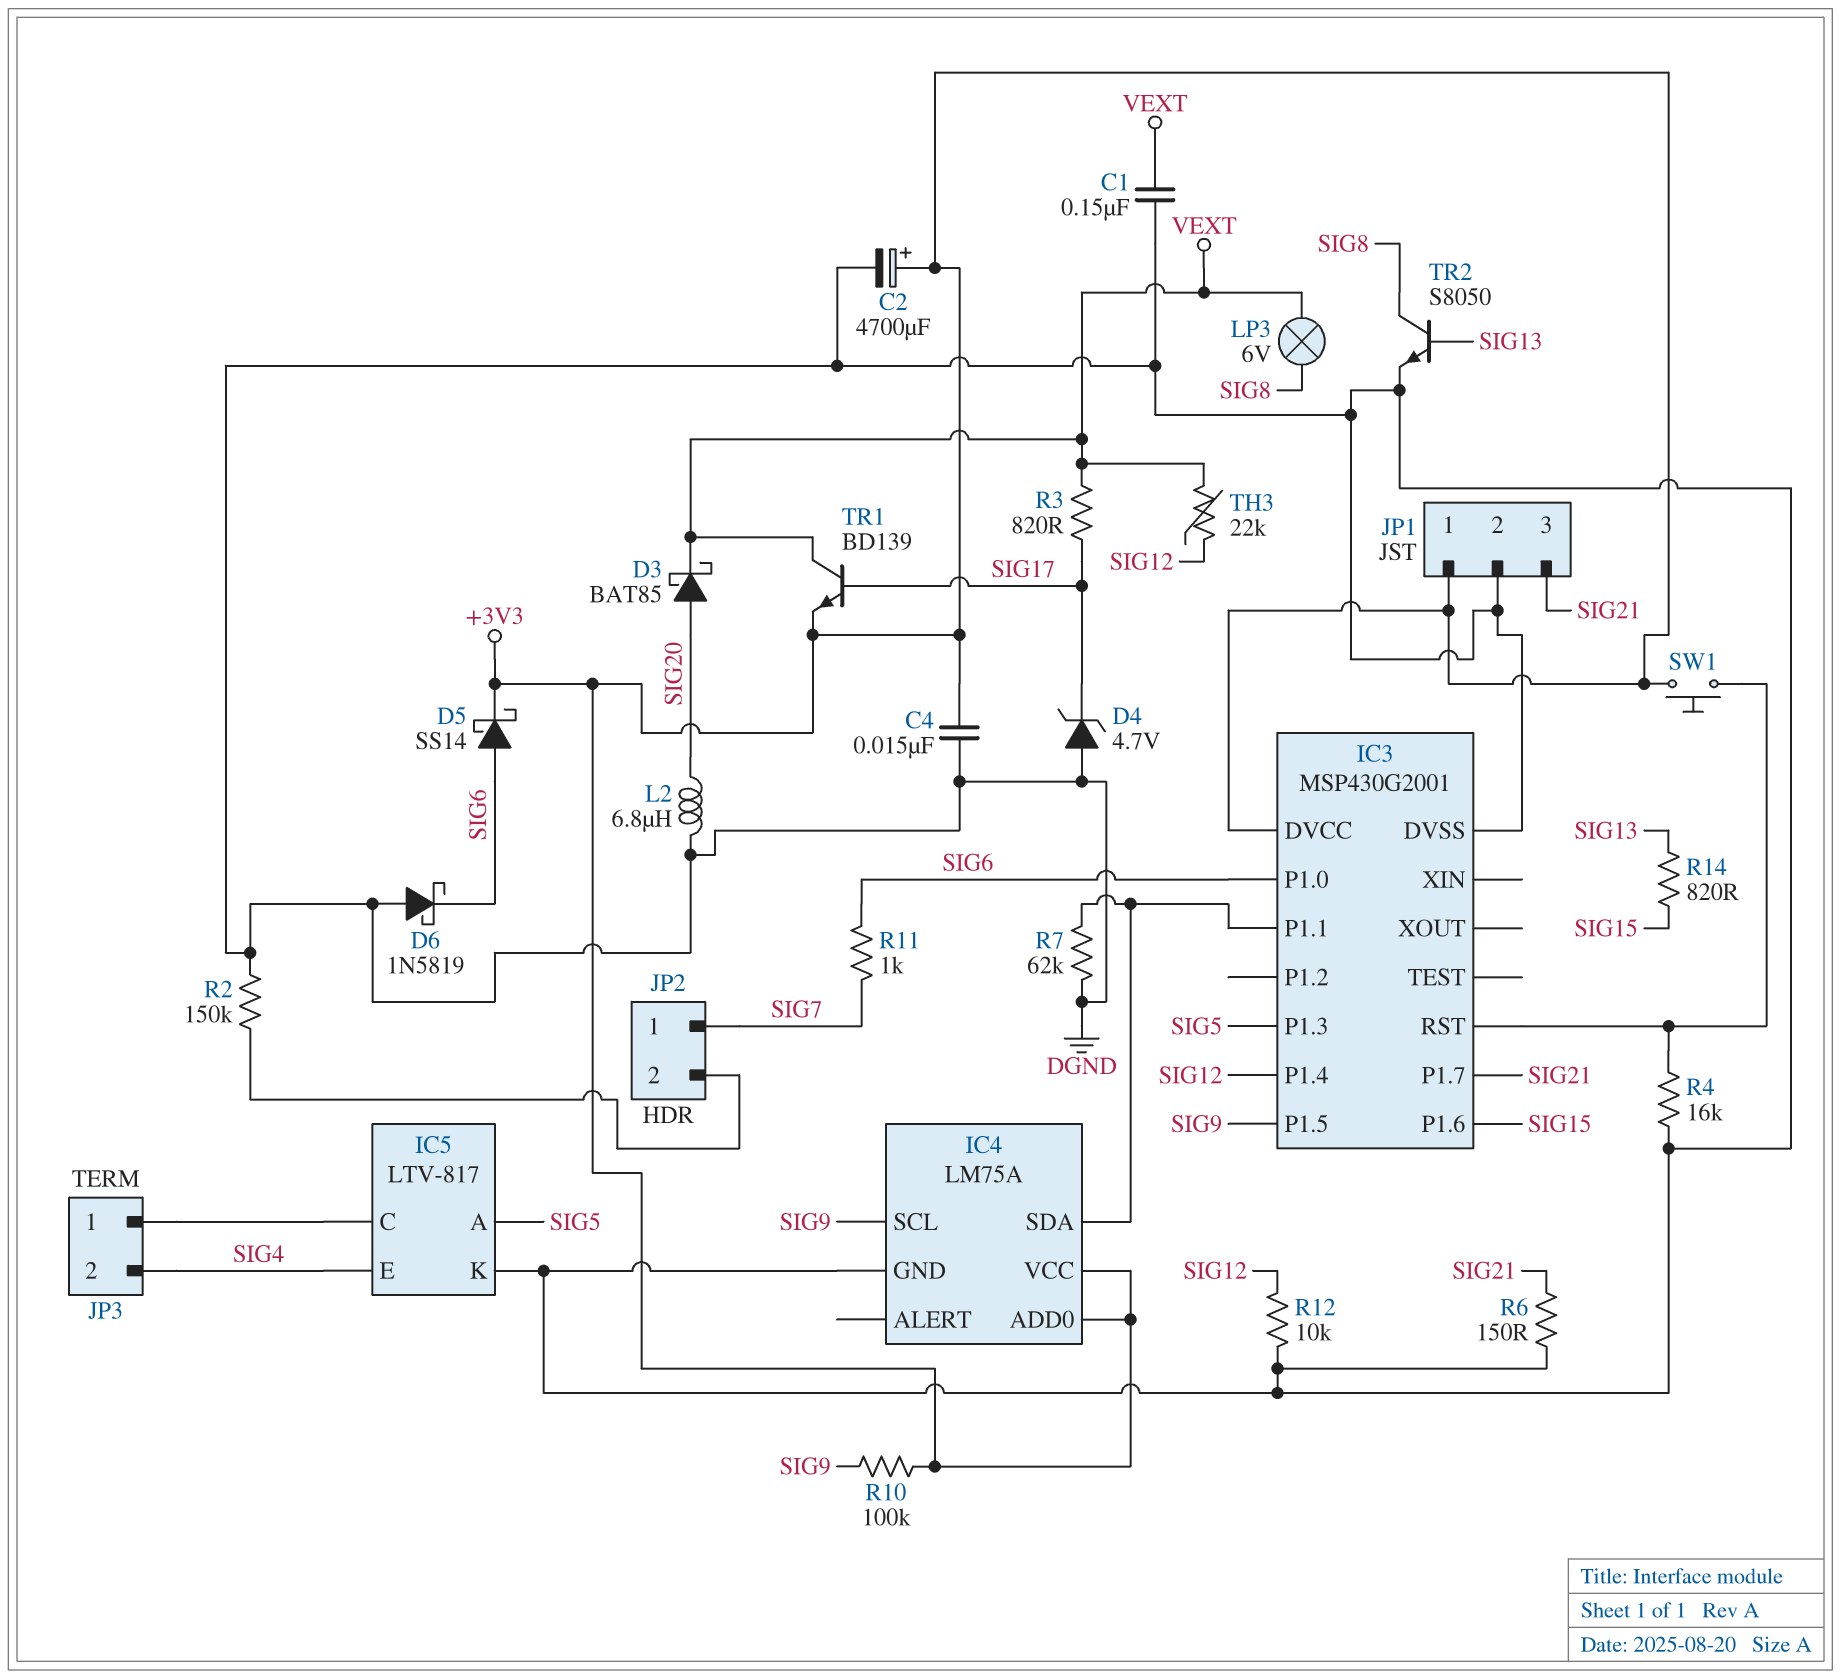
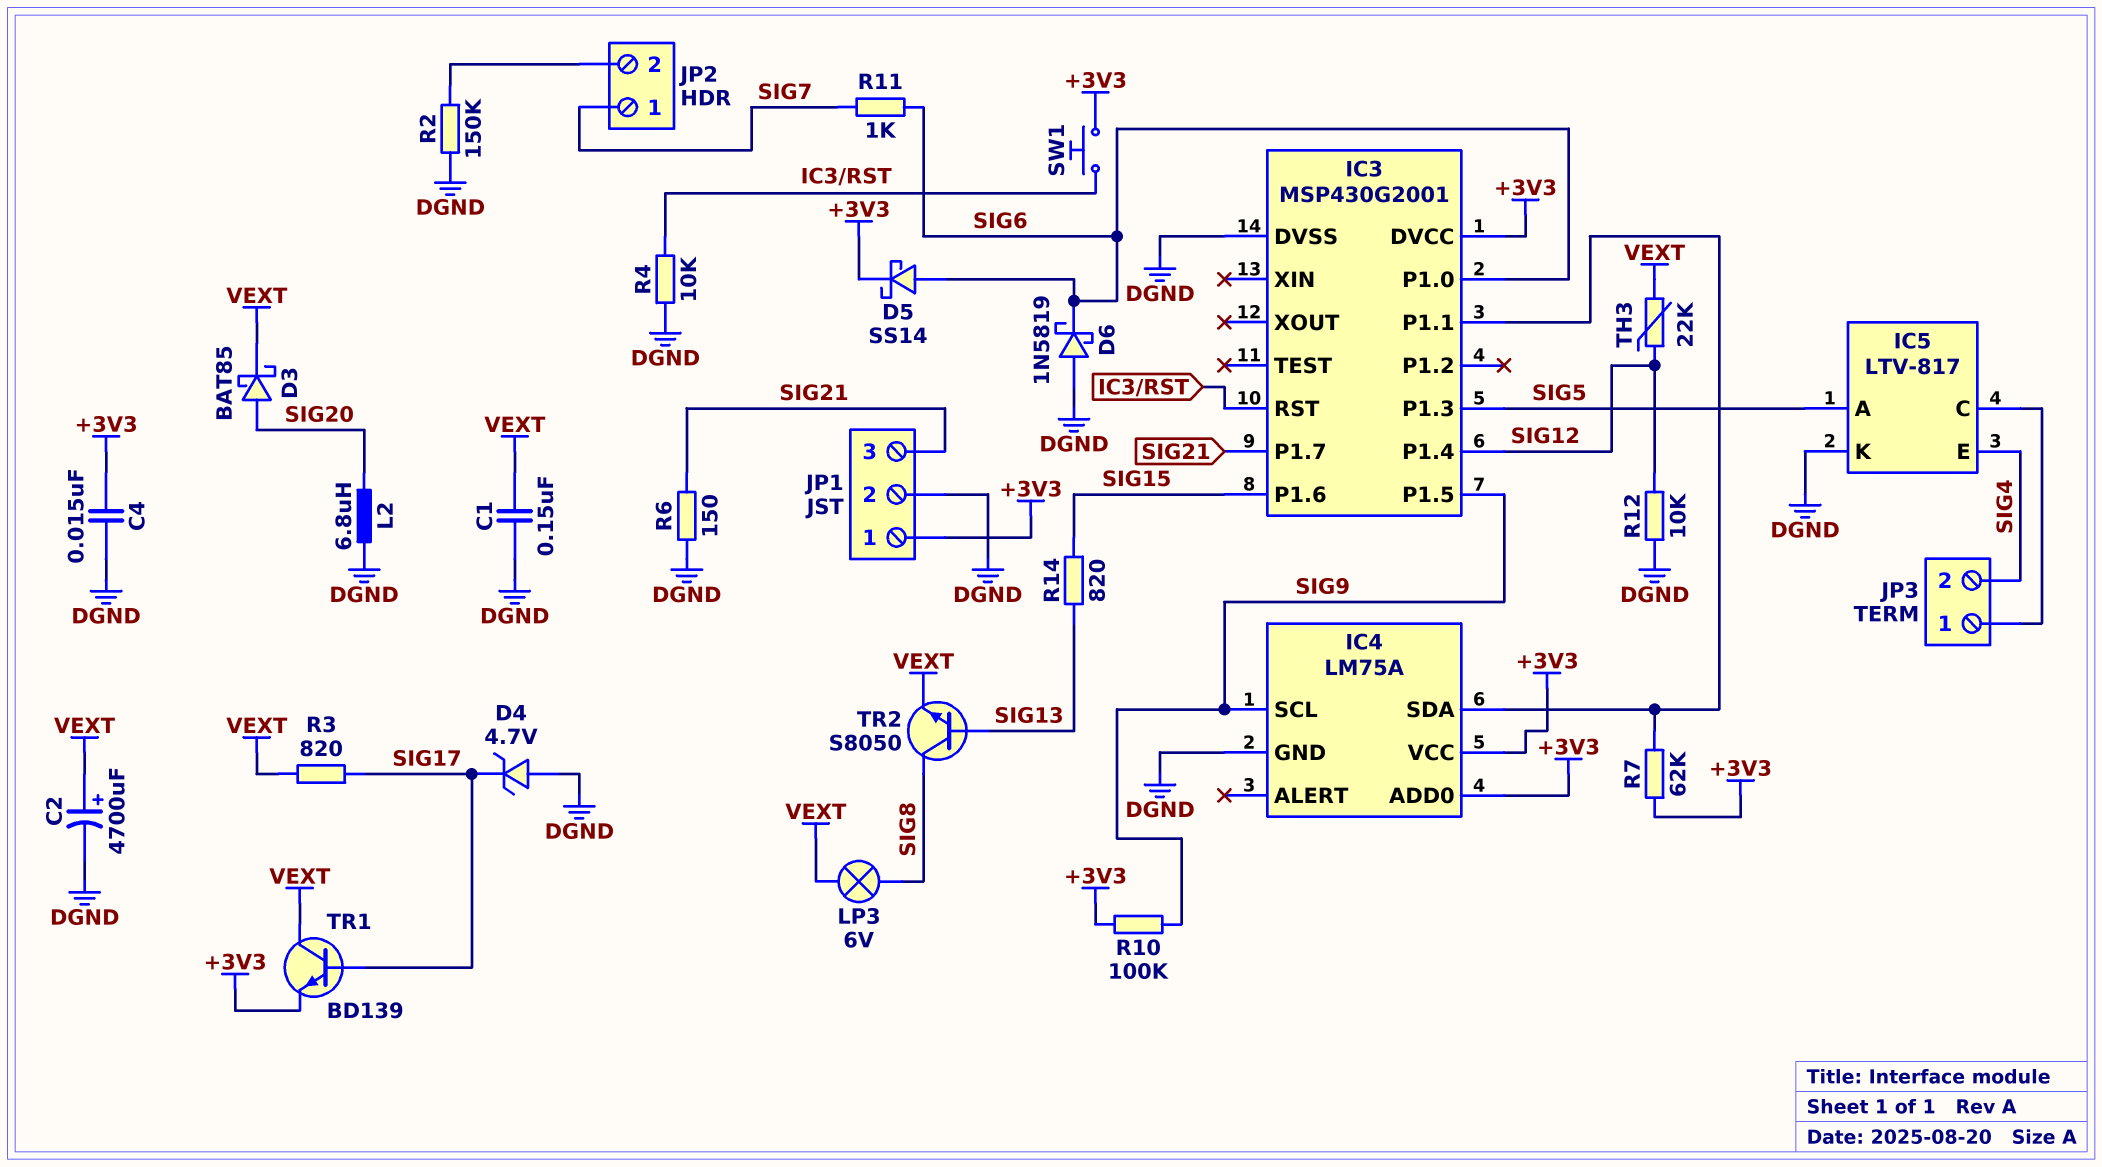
C2: 4700uF (plus +3V3, minus DGND) -> 4700uF (plus VEXT, minus DGND)
R4: 16k (DGND, IC3/RST) -> 10k (DGND, IC3/RST)
R7: 62k (DGND, IC3/P1.1) -> 62k (+3V3, IC3/P1.1)
TR2: NPN S8050 (B SIG13, C SIG8, E DGND) -> NPN S8050 (B SIG13, C SIG8, E VEXT)

